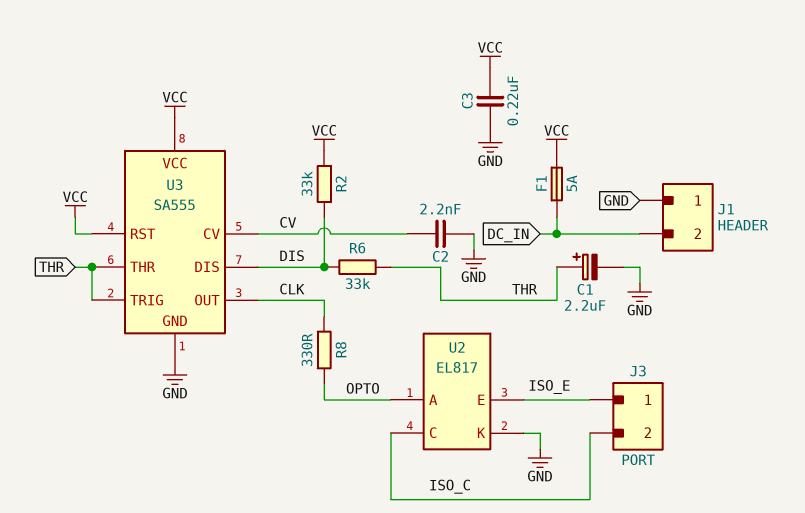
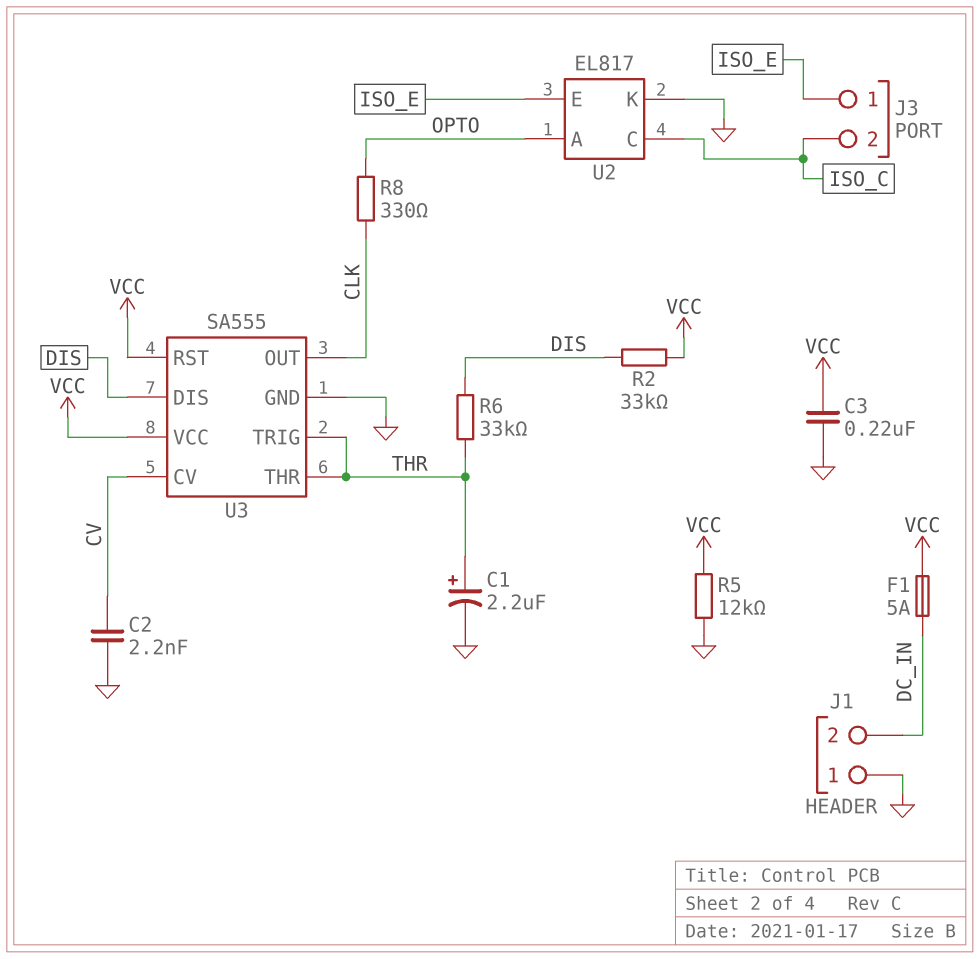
R5: none -> 12k (GND, VCC)

